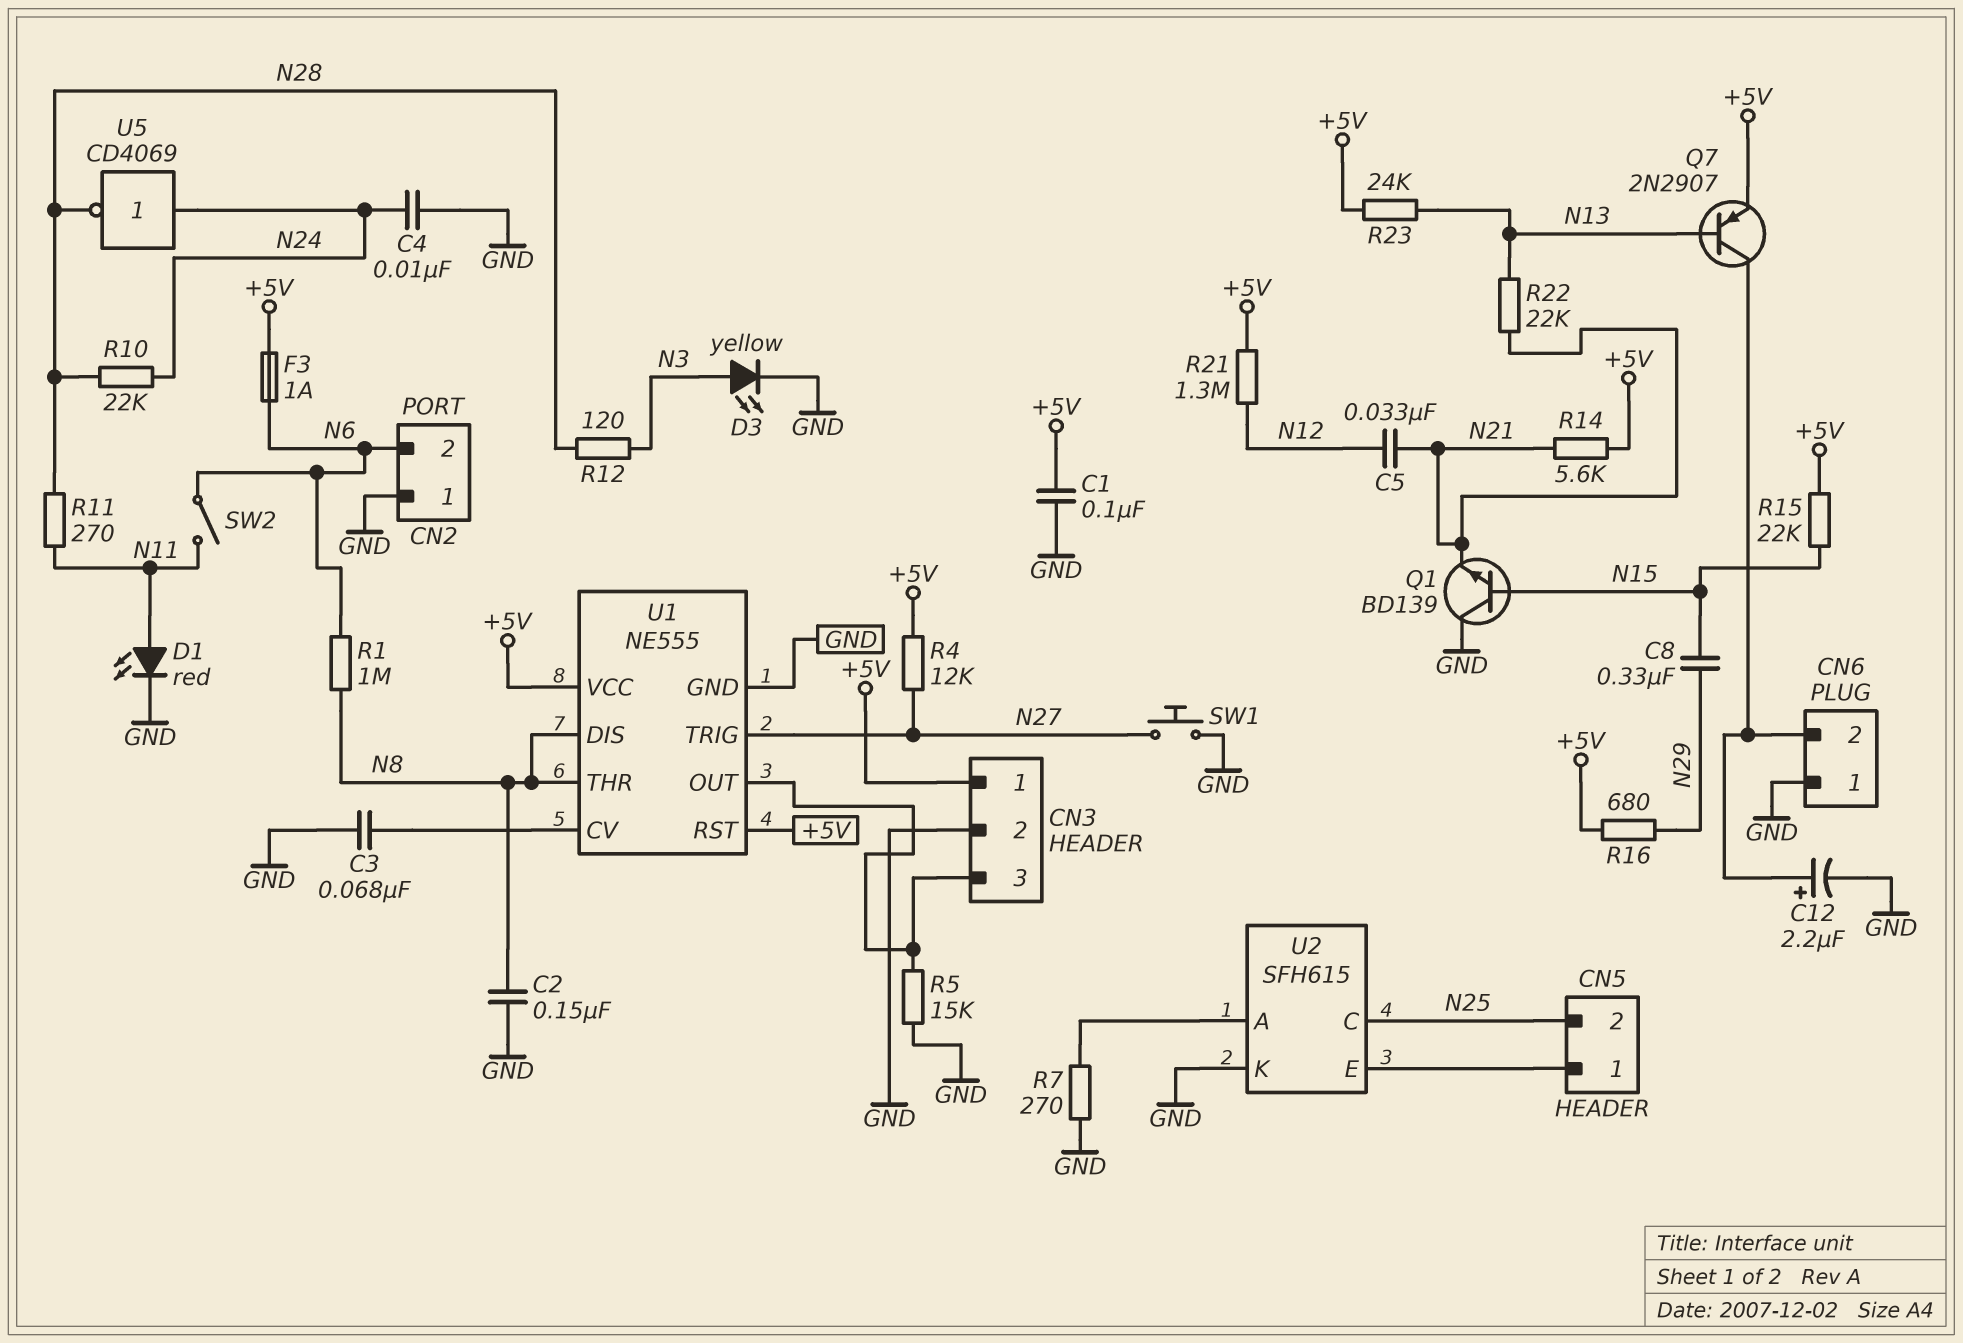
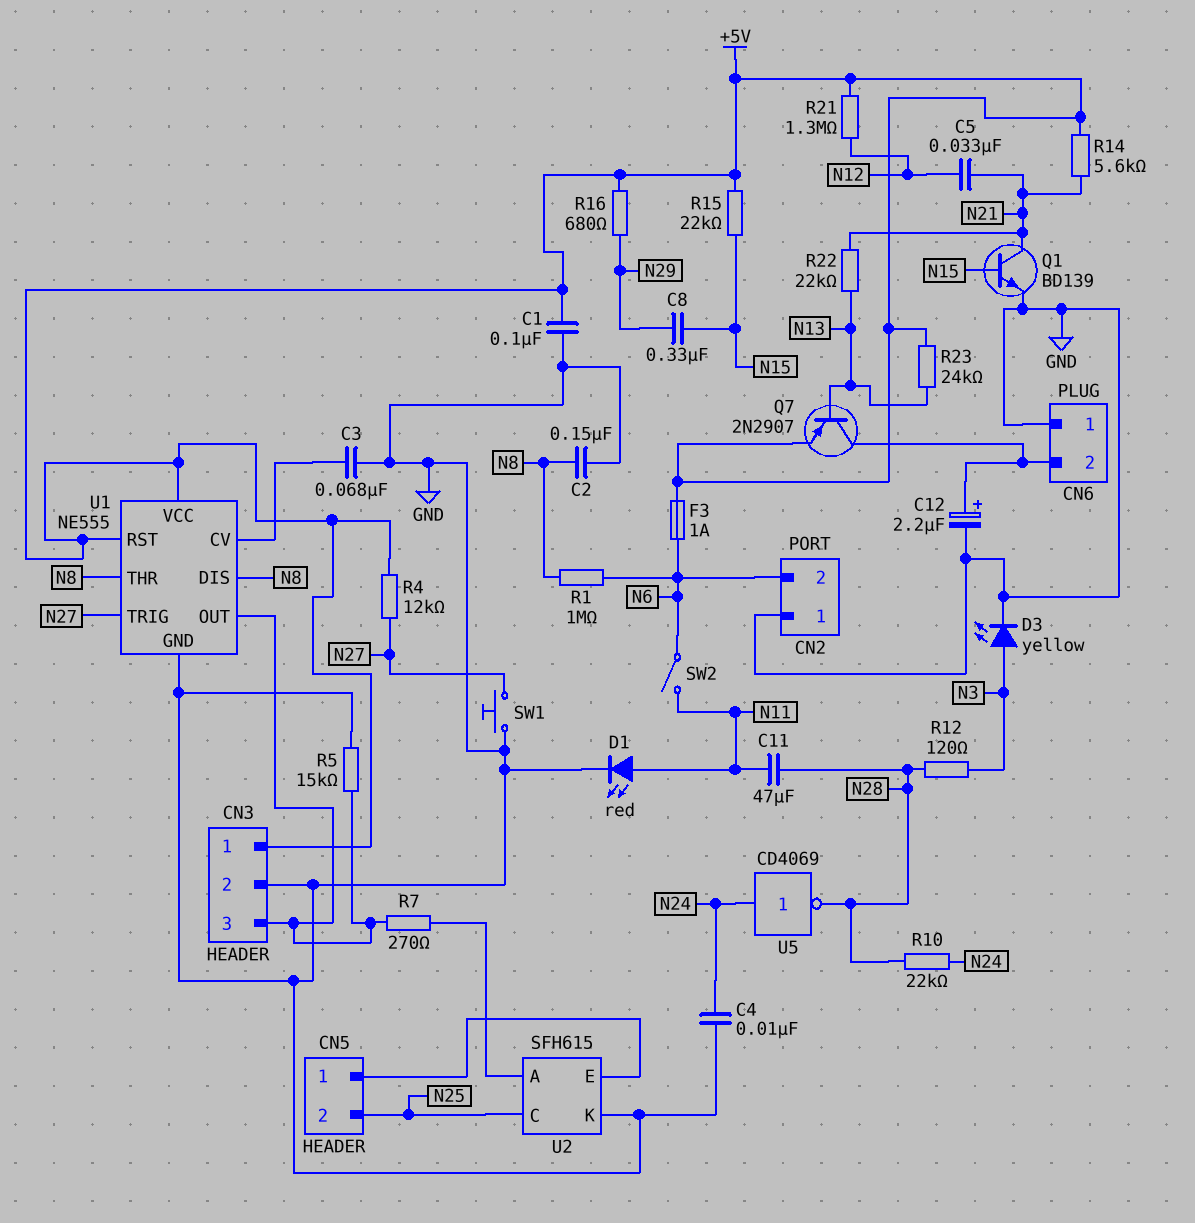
C11: none -> 47uF (N11, N28)
Q1: NPN BD139 (B N15, C GND, E N21) -> NPN BD139 (B N15, C N21, E GND)
R7: 270 (GND, U2/A) -> 270 (CN3/3, U2/A)
R11: 270 (N11, N28) -> none

